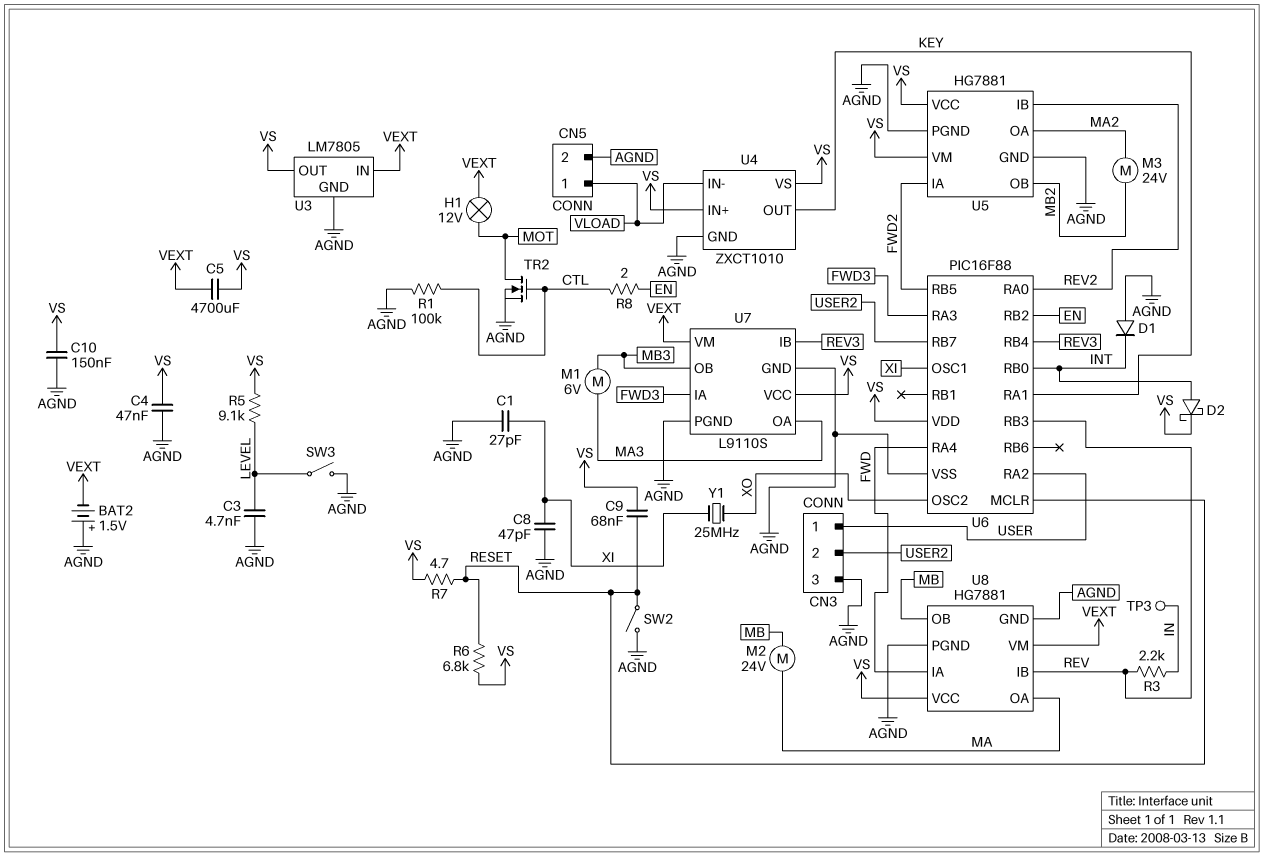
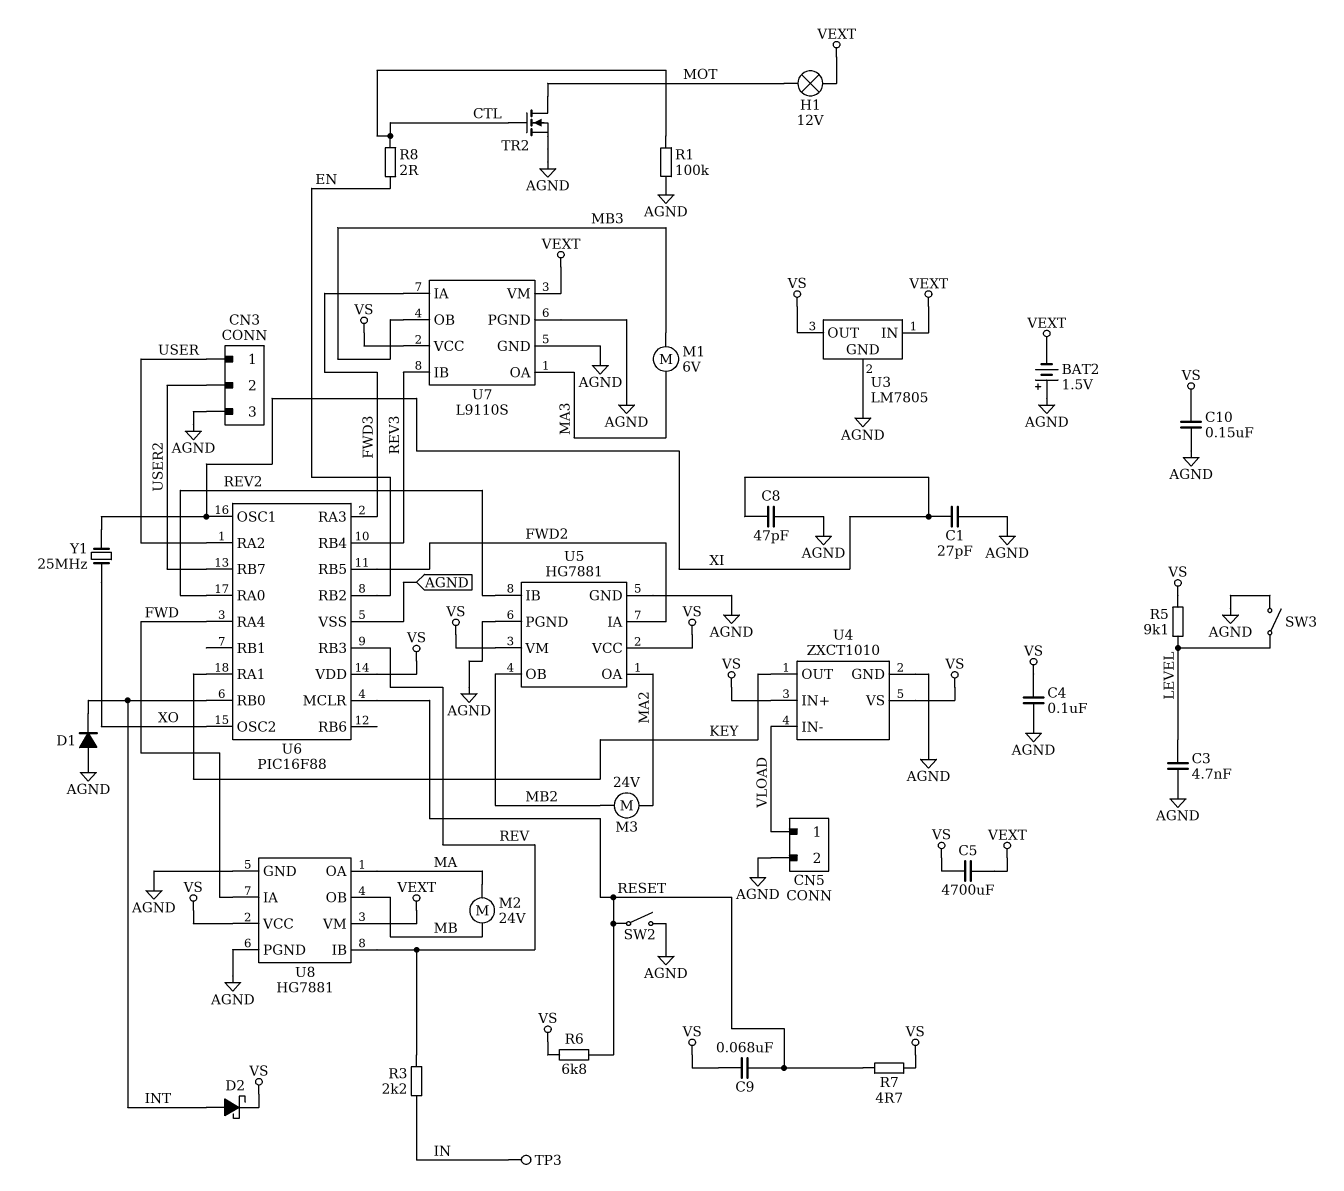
C4: 47nF (AGND, VS) -> 100nF (AGND, VS)

